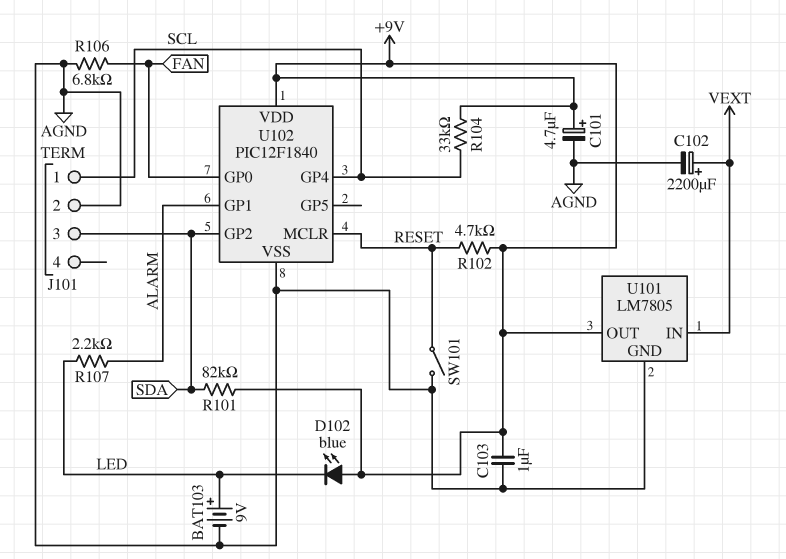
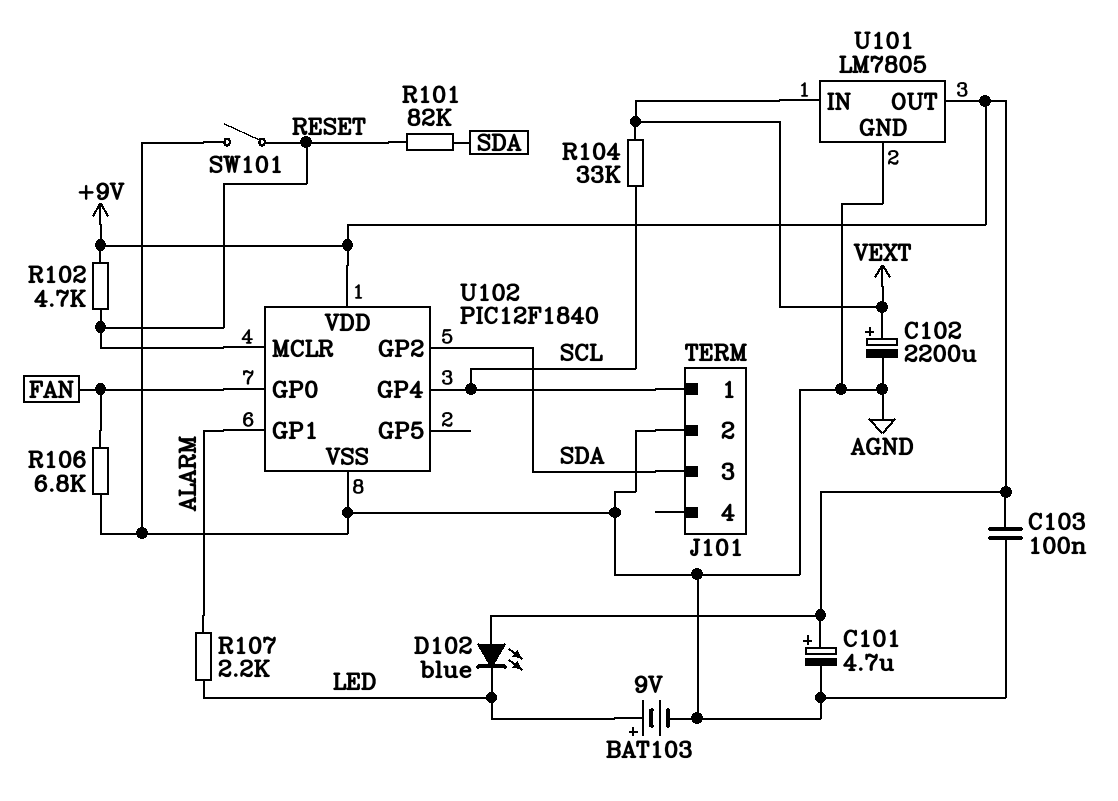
C103: 1uF (+9V, AGND) -> 100nF (+9V, AGND)
R101: 82k (+9V, SDA) -> 82k (RESET, SDA)
R104: 33k (+9V, SCL) -> 33k (SCL, VEXT)

